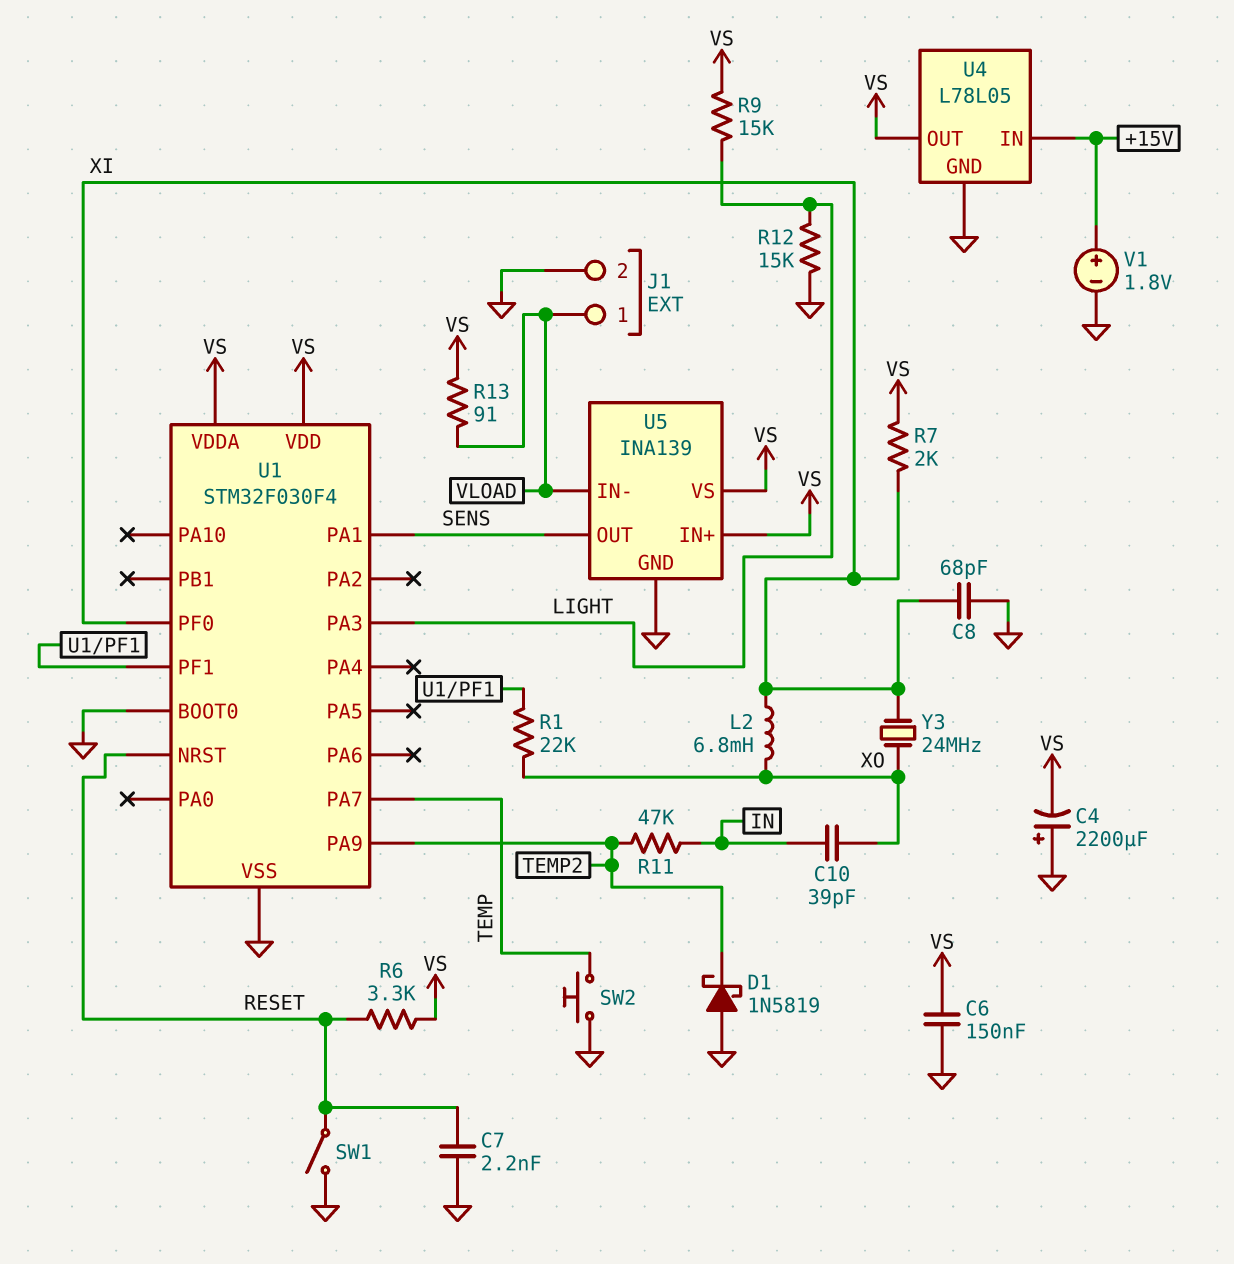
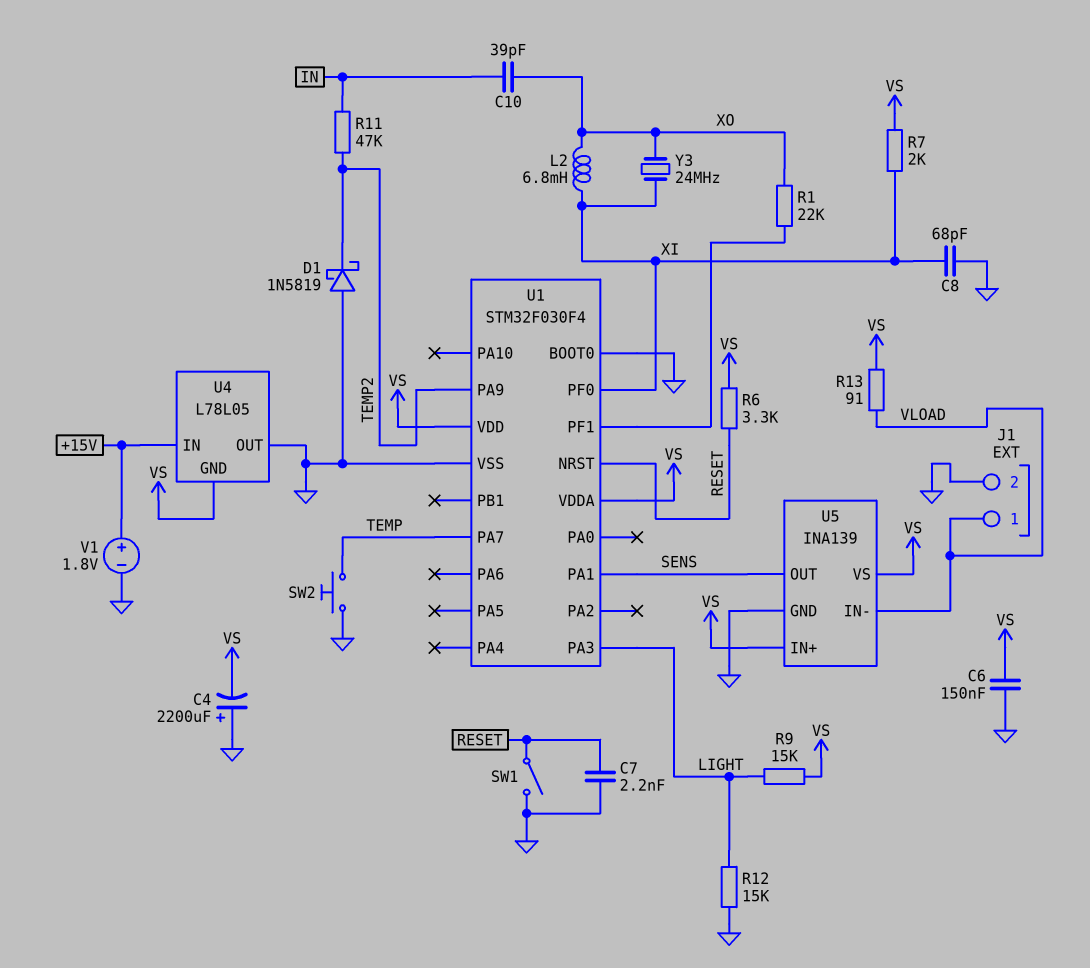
U4 pin GND: GND -> VS
U4 pin OUT: VS -> GND

